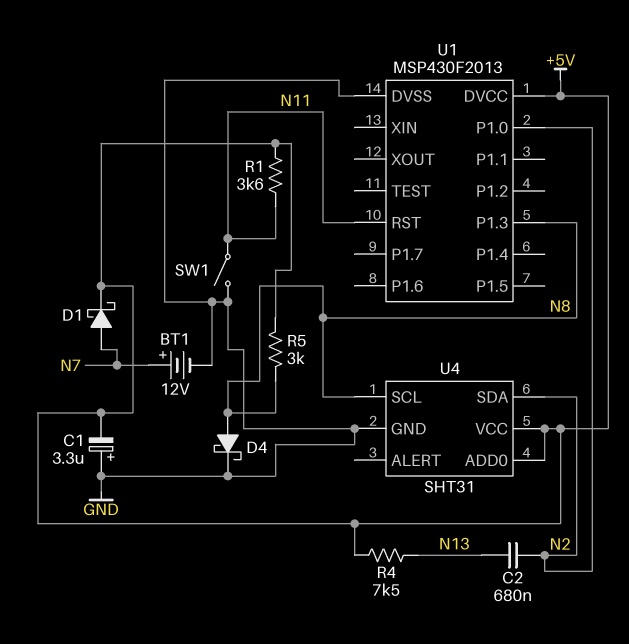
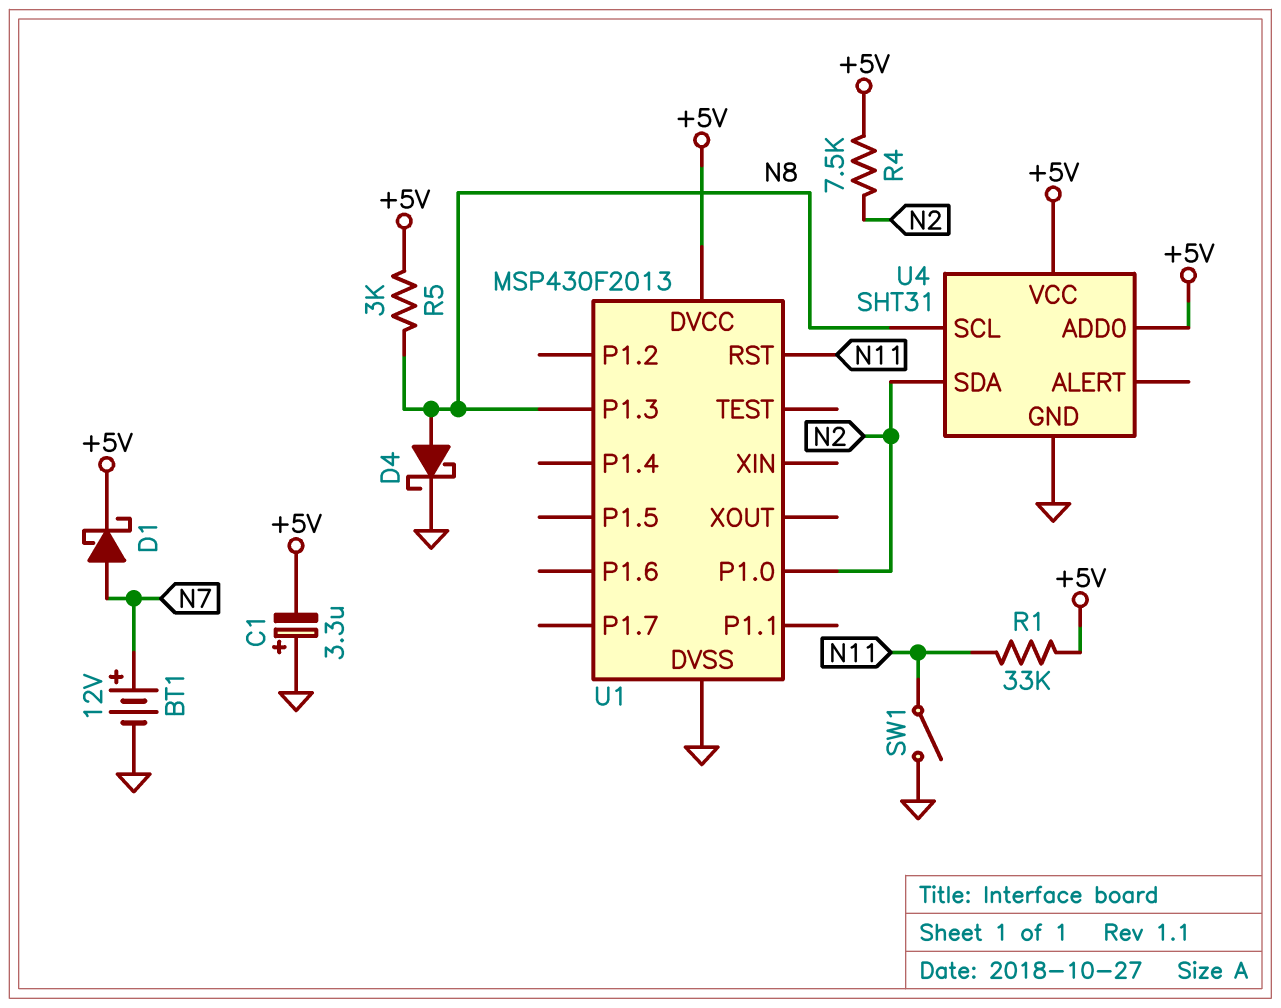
C2: 680nF (N2, N13) -> none
R1: 3.6k (+5V, N11) -> 33k (+5V, N11)
R4: 7.5k (+5V, N13) -> 7.5k (+5V, N2)

